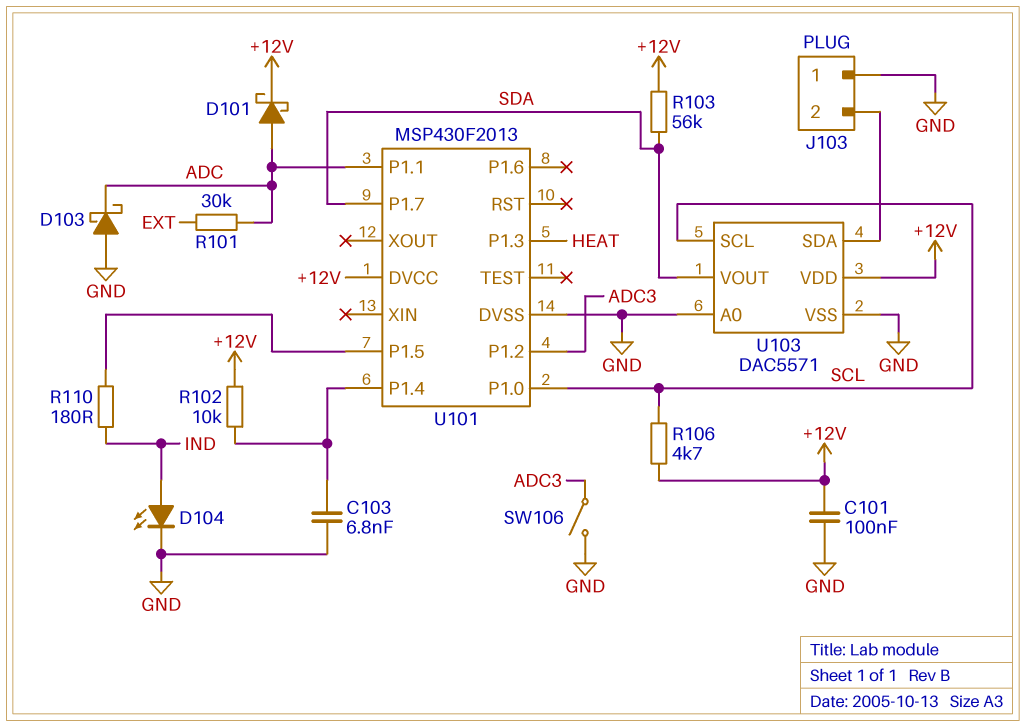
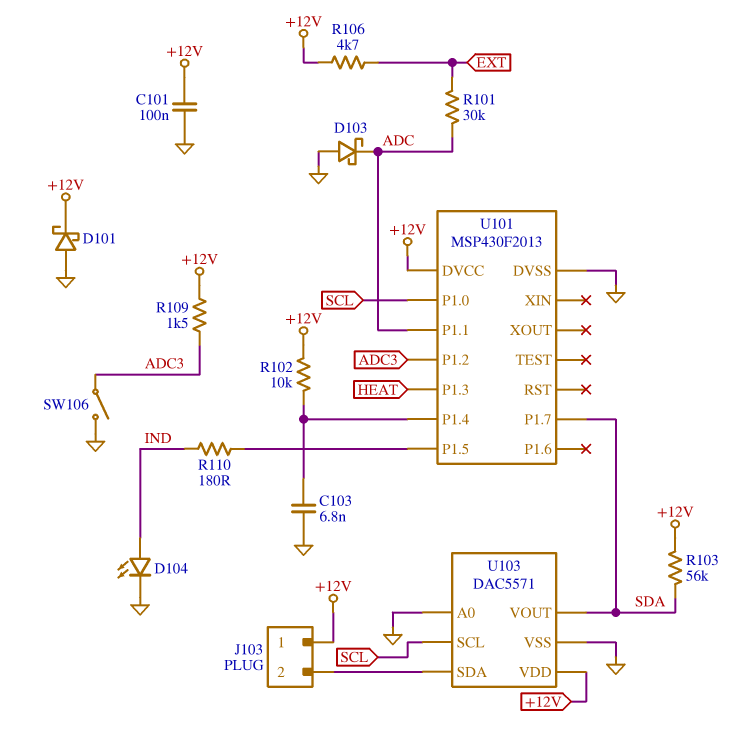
D101: schottky (A ADC, K +12V) -> schottky (A GND, K +12V)
J103 pin 1: GND -> +12V
R106: 4.7k (+12V, SCL) -> 4.7k (+12V, EXT)
R109: none -> 1.5k (+12V, ADC3)

